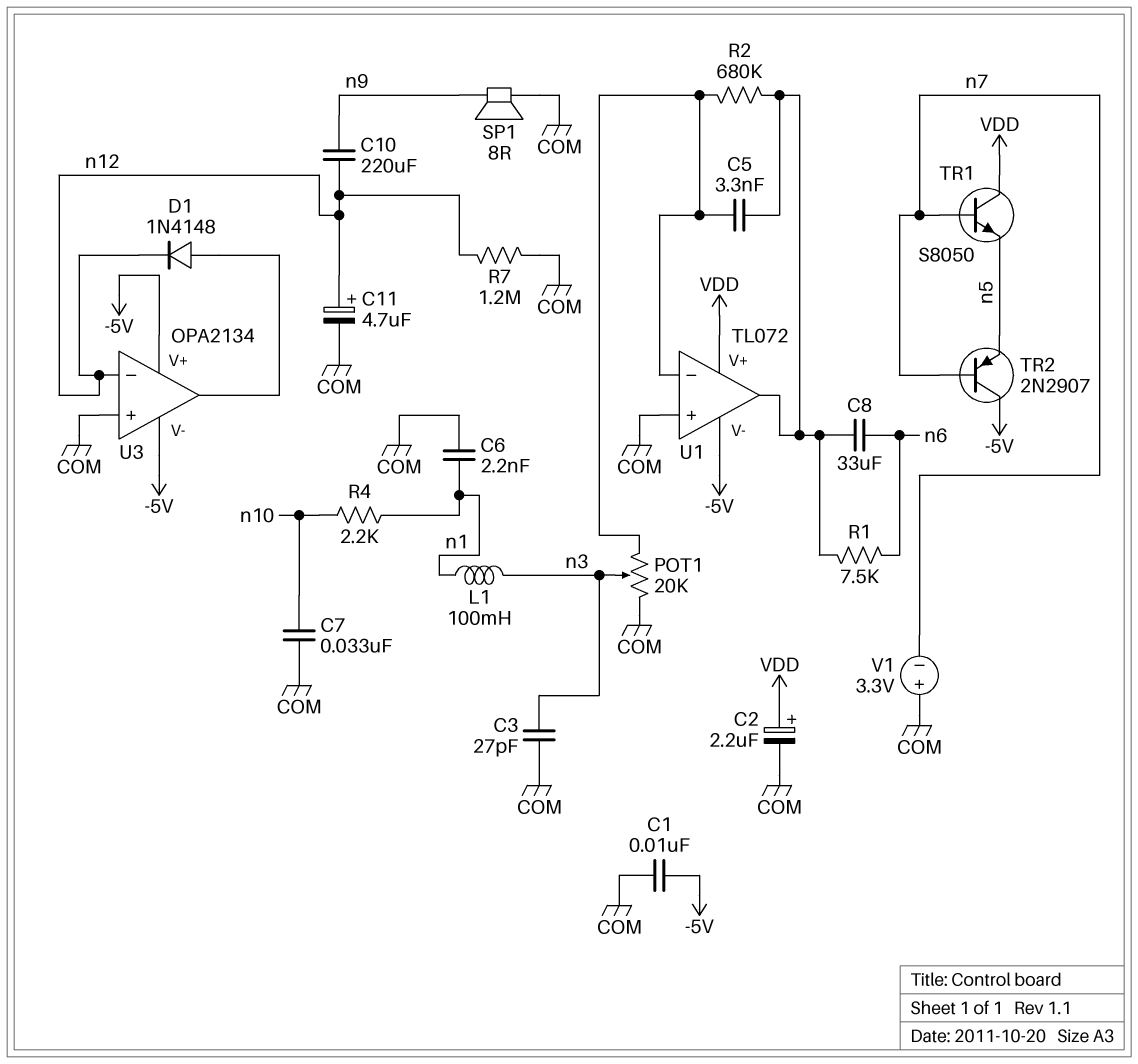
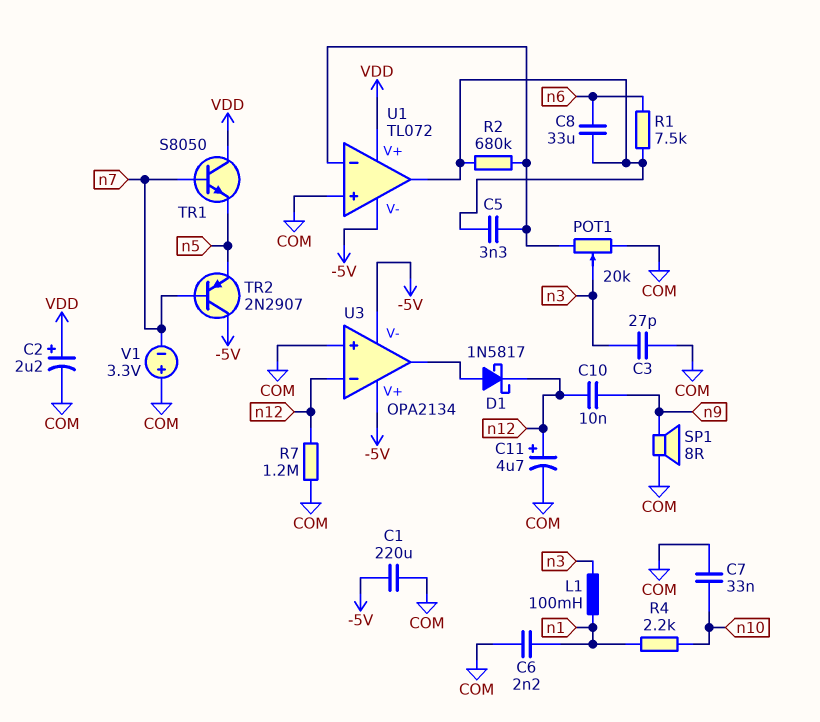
C1: 10nF (-5V, COM) -> 220uF (-5V, COM)
C10: 220uF (n9, n12) -> 10nF (n9, n12)
D1: diode 1N4148 (A U3/out, K n12) -> schottky 1N5817 (A U3/out, K n12)

